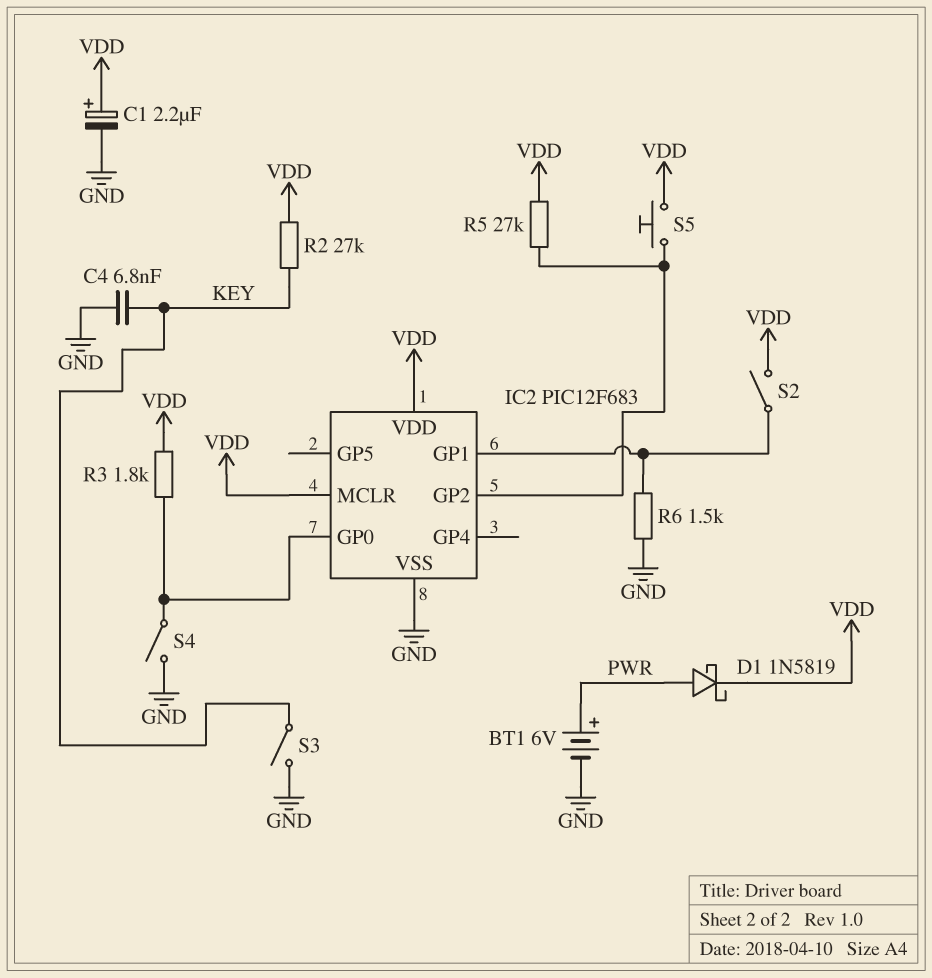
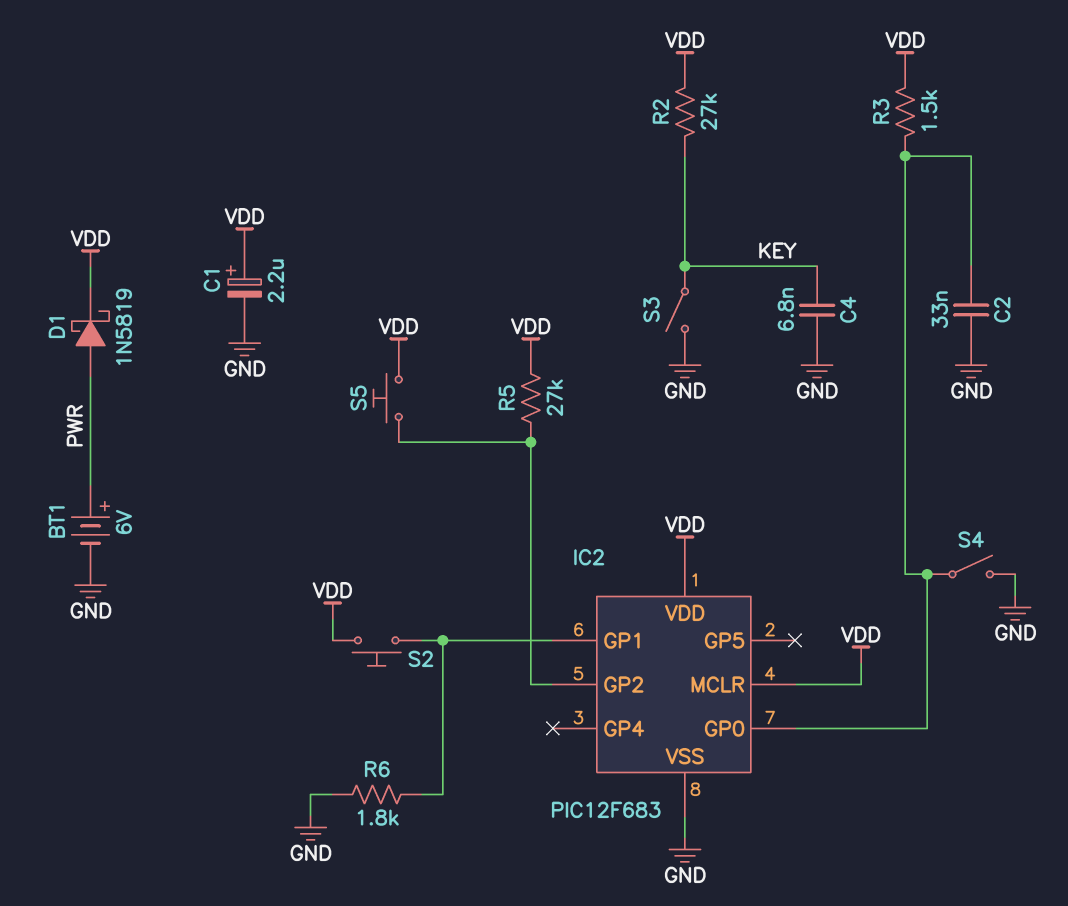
C2: none -> 33nF (GND, IC2/GP0)
R3: 1.8k (IC2/GP0, VDD) -> 1.5k (IC2/GP0, VDD)
R6: 1.5k (GND, IC2/GP1) -> 1.8k (GND, IC2/GP1)
S2: switch (IC2/GP1, VDD) -> button (IC2/GP1, VDD)

